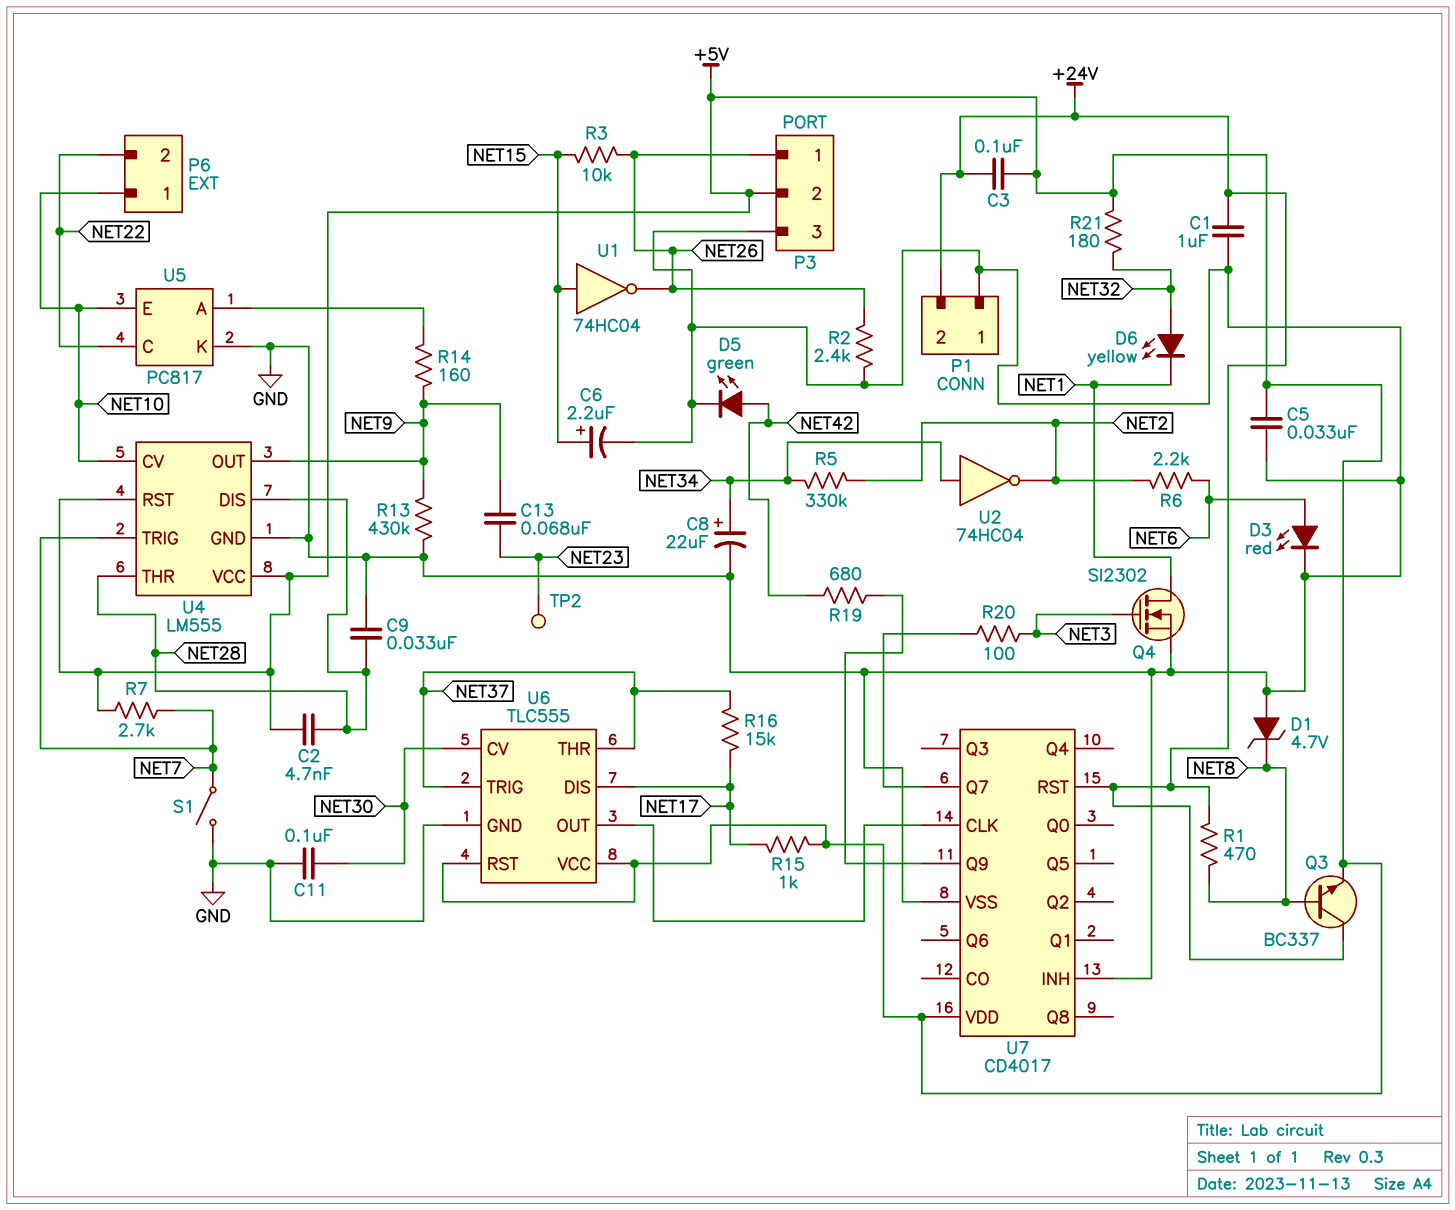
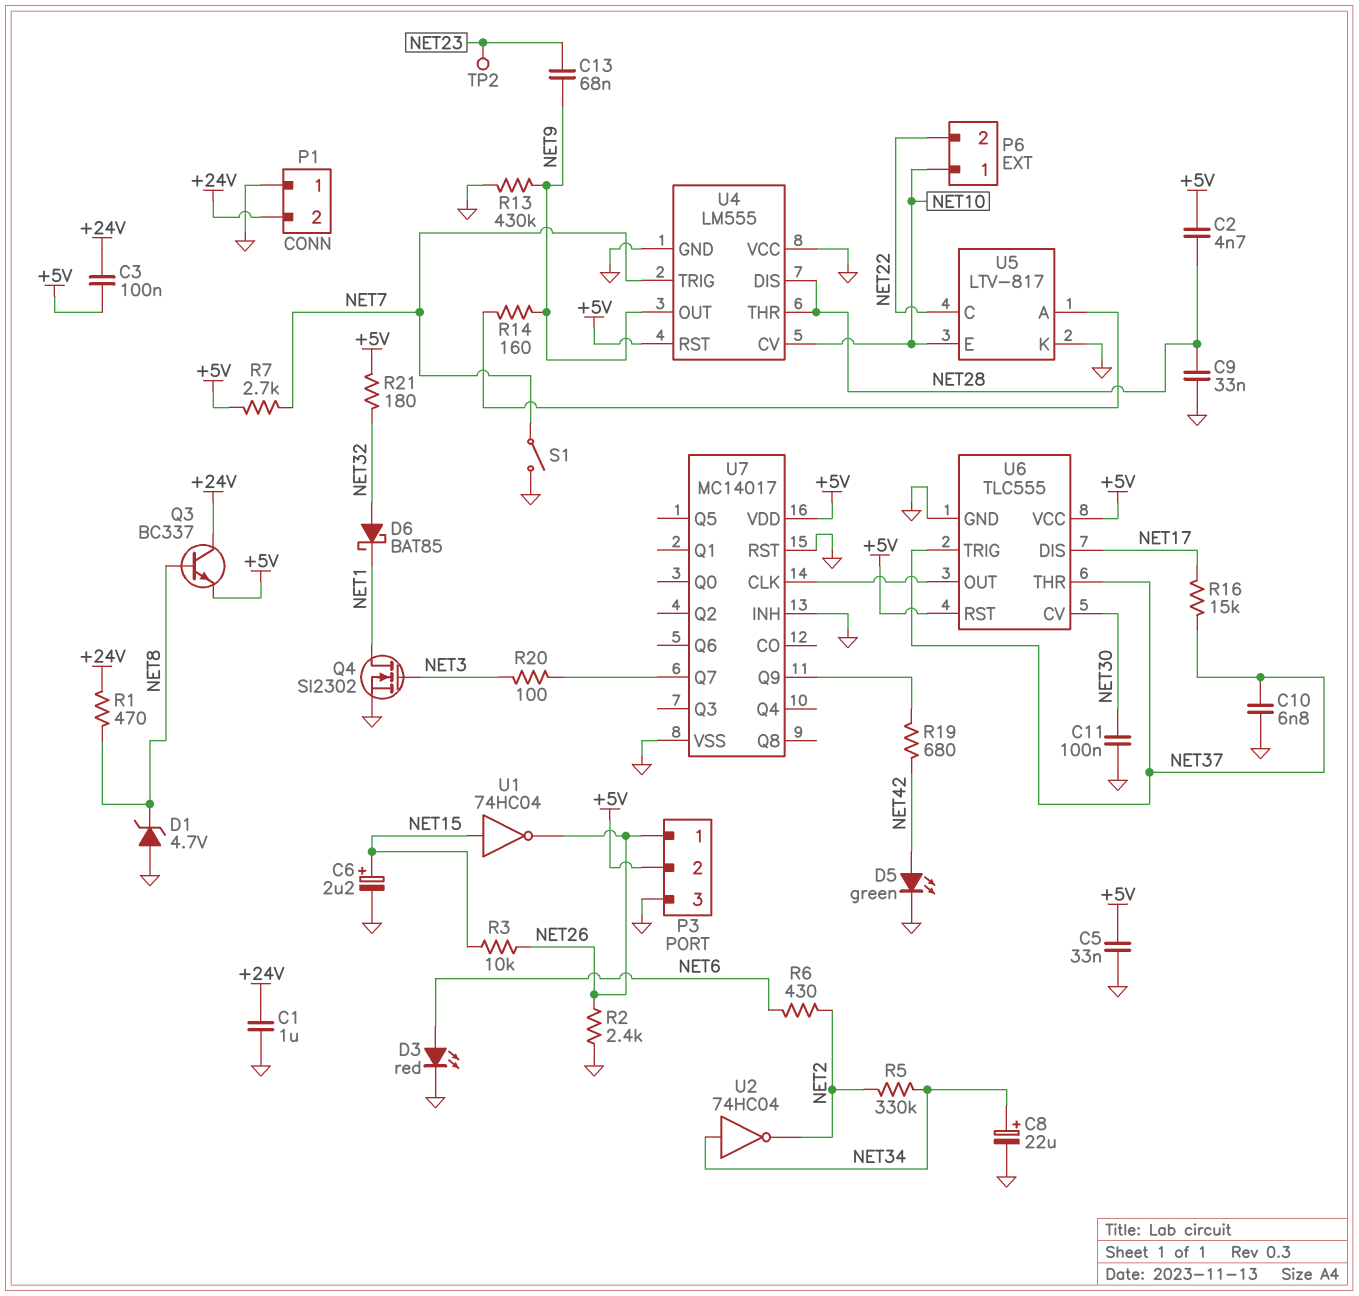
C10: none -> 6.8nF (GND, NET37)
D6: LED yellow (A NET32, K NET1) -> schottky BAT85 (A NET32, K NET1)
R6: 2.2k (NET2, NET6) -> 430 (NET2, NET6)
R15: 1k (+5V, NET17) -> none
U4 pin VCC: +5V -> GND
U5: PC817 -> LTV-817
U7: CD4017 -> MC14017
U7 pin RST: +24V -> GND

